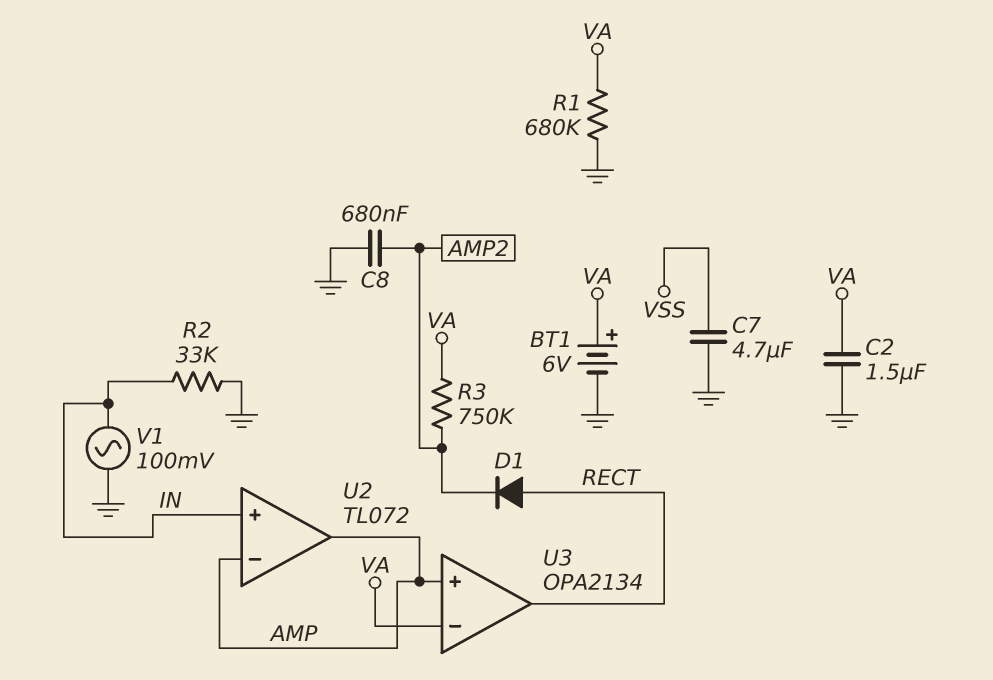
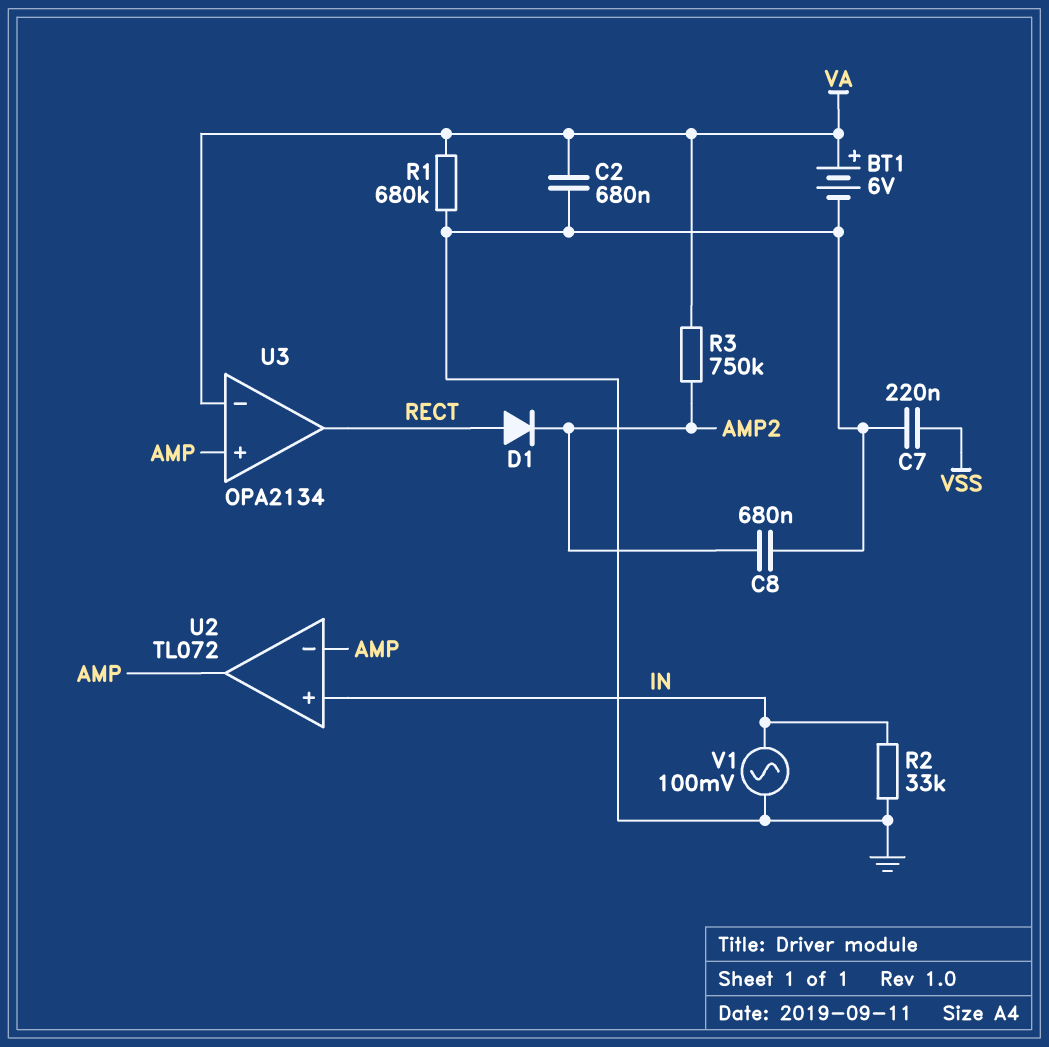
C2: 1.5uF (GND, VA) -> 680nF (GND, VA)
C7: 4.7uF (GND, VSS) -> 220nF (GND, VSS)

